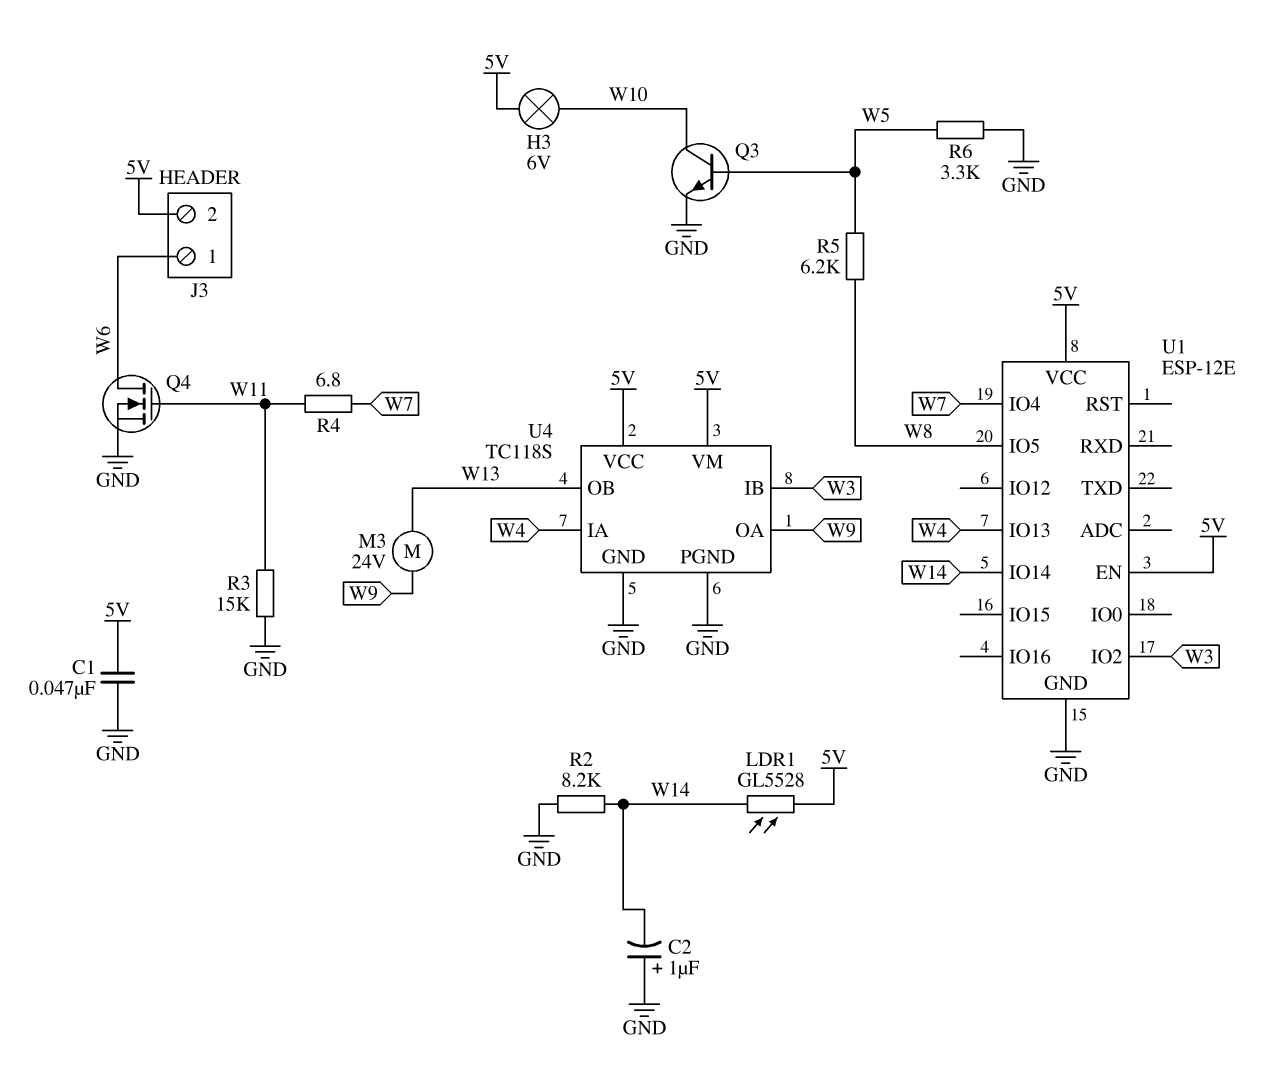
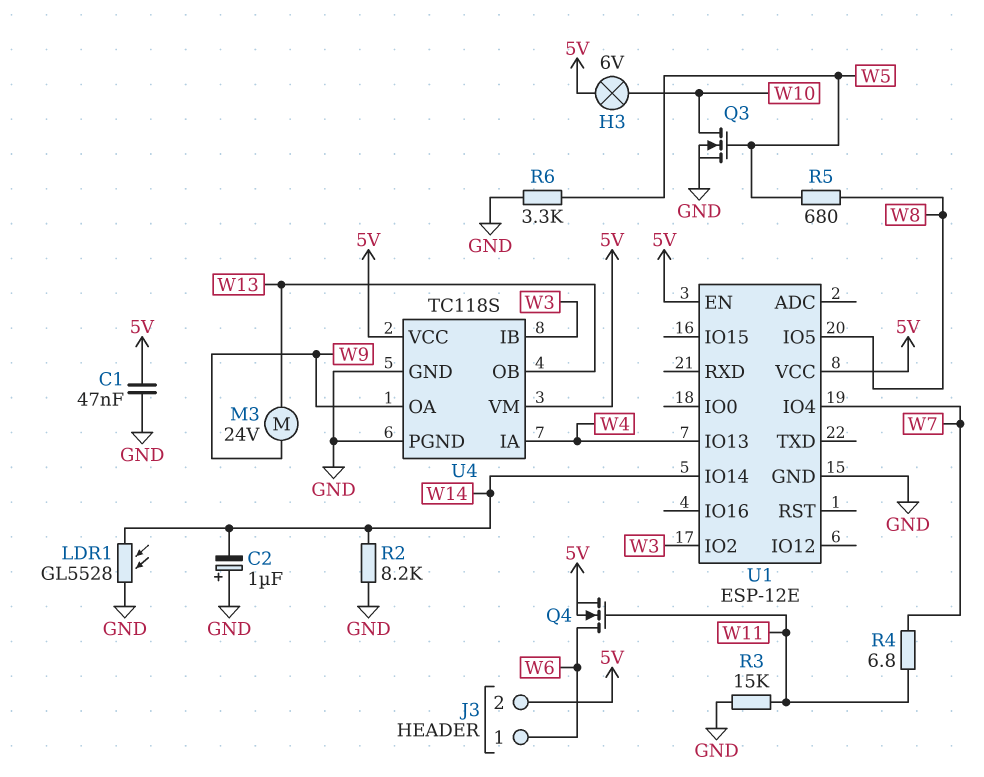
LDR1: GL5528 (5V, W14) -> GL5528 (GND, W14)
Q3: NPN (B W5, C W10, E GND) -> NMOS (G W5, D W10, S GND)
Q4: NMOS (G W11, D W6, S GND) -> NMOS (G W11, D W6, S 5V)
R5: 6.2k (W5, W8) -> 680 (W5, W8)

